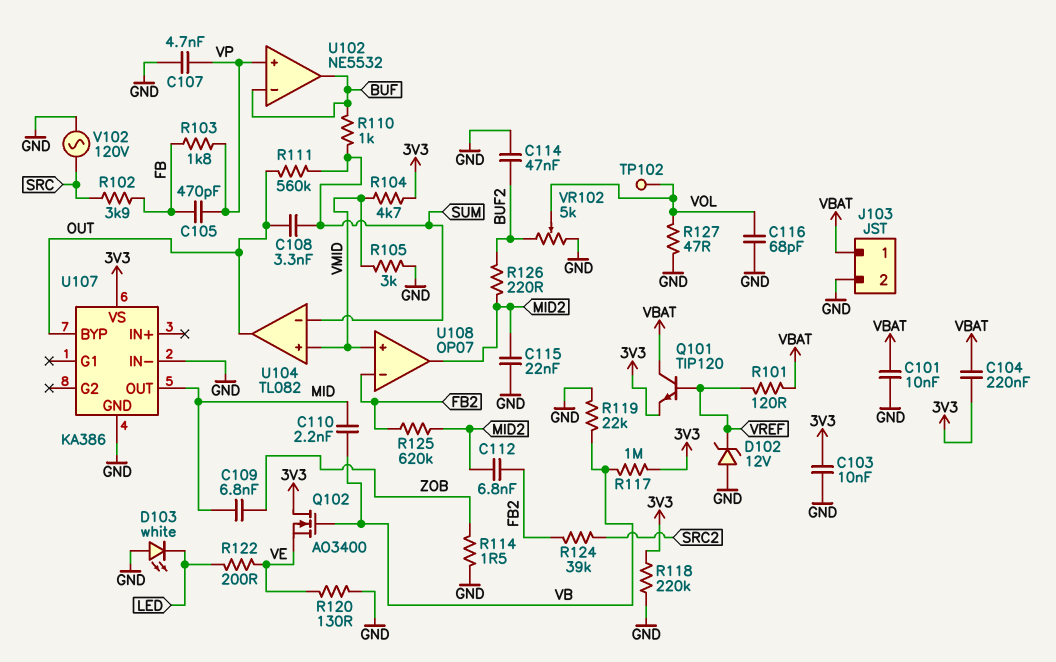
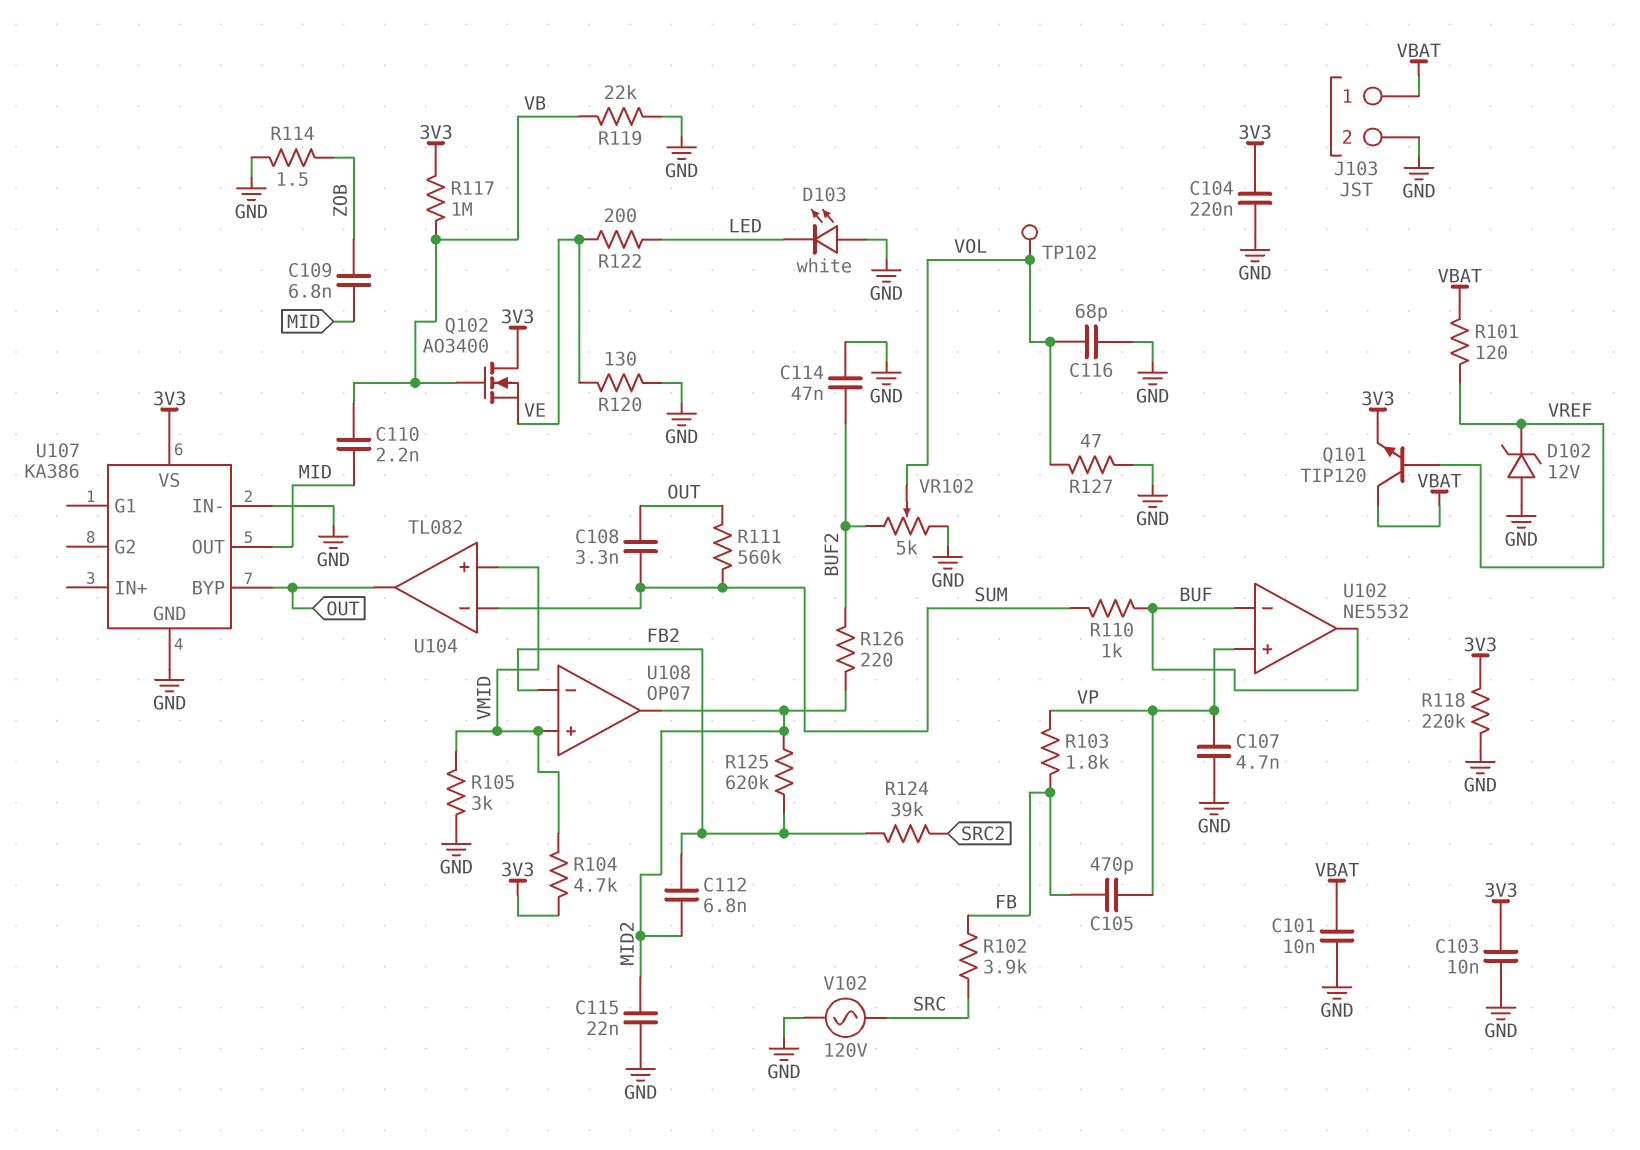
C104: 220nF (3V3, VBAT) -> 220nF (3V3, GND)

